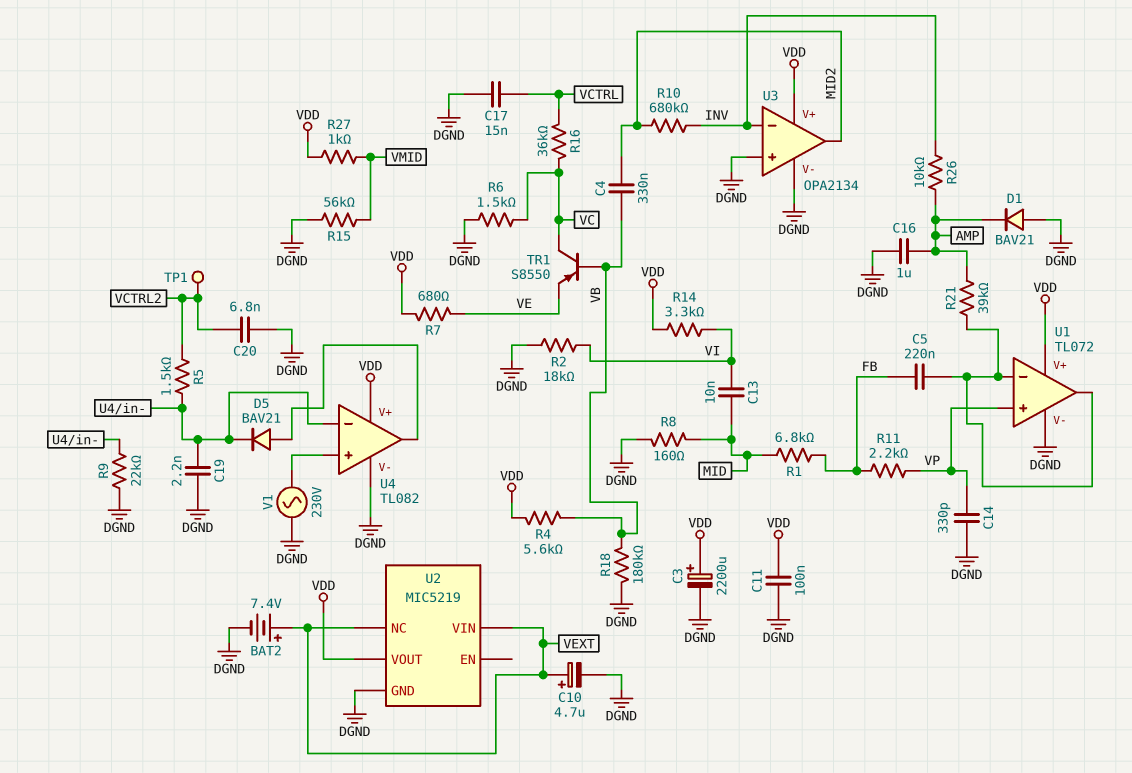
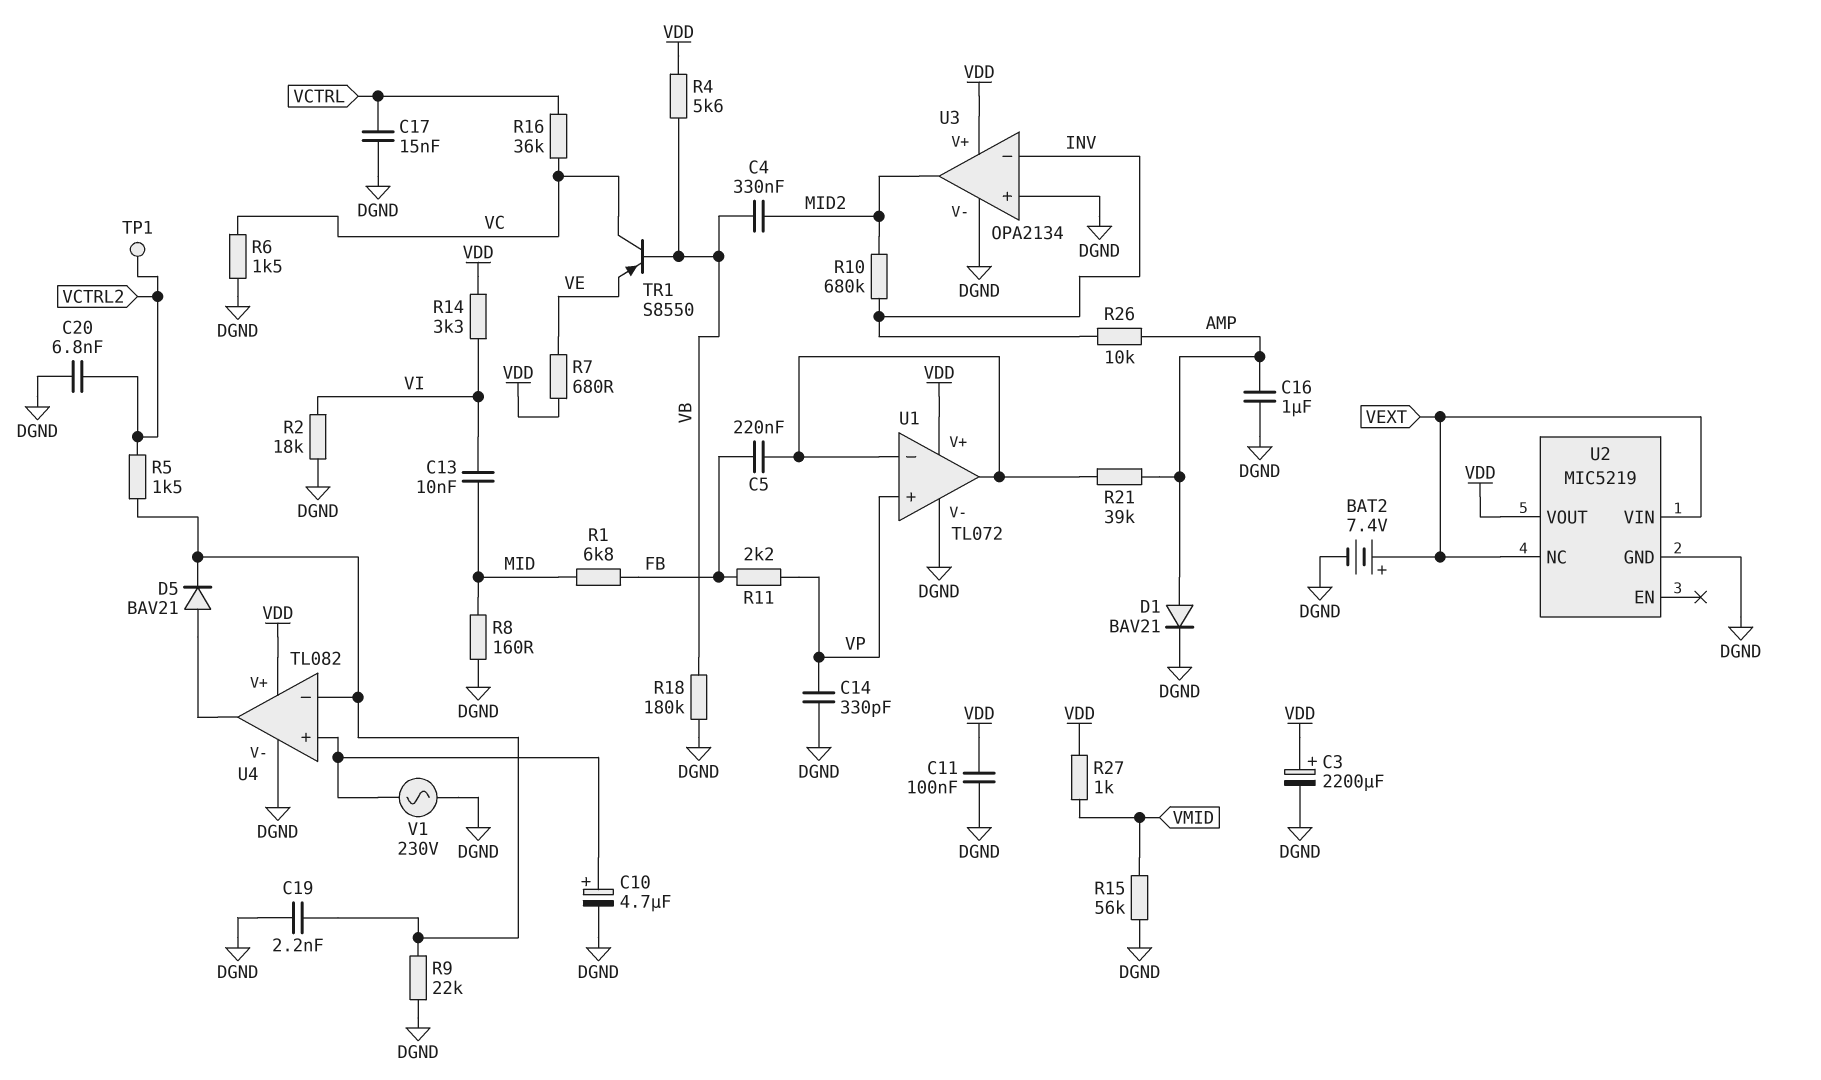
C10: 4.7uF (plus VEXT, minus DGND) -> 4.7uF (plus U4/in+, minus DGND)
D1: diode BAV21 (A DGND, K AMP) -> diode BAV21 (A AMP, K DGND)

